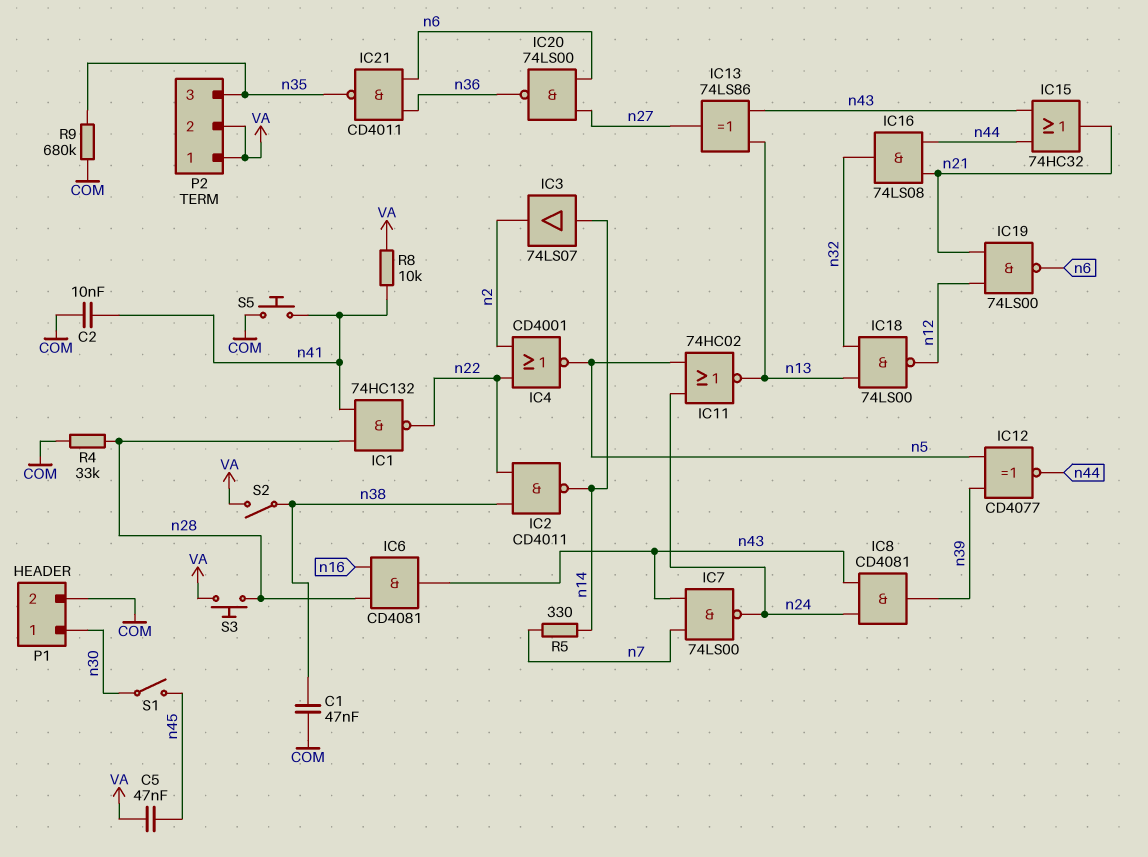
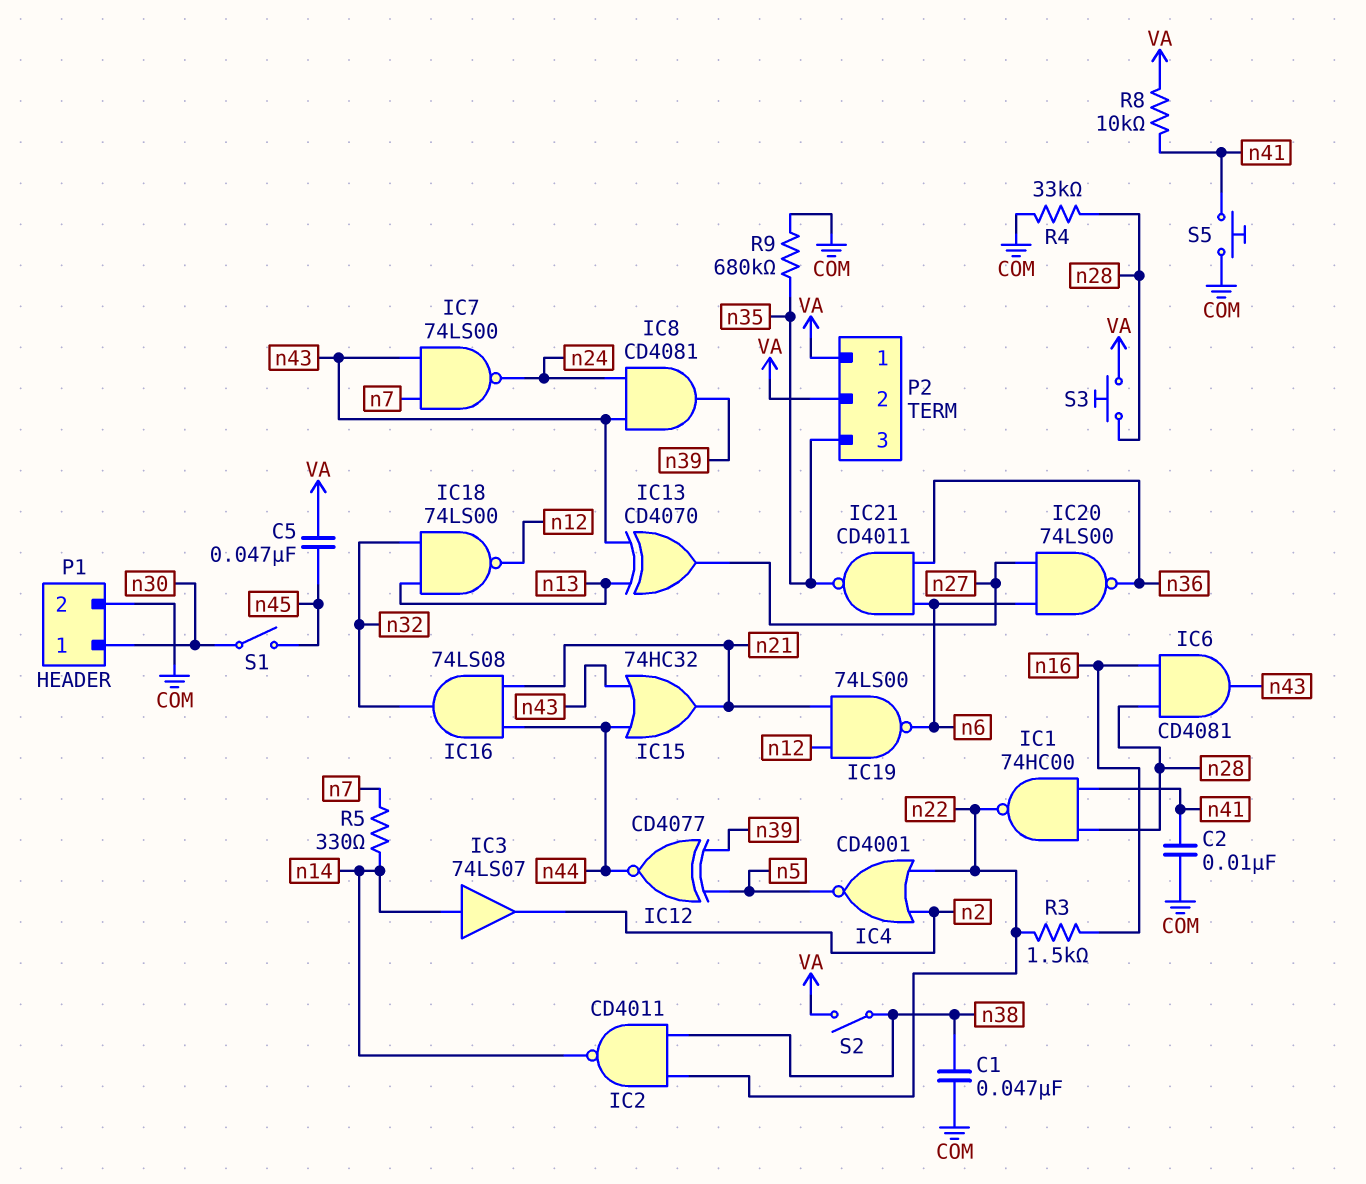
IC1: NAND 74HC132 (in n28, in n41, out n22) -> NAND 74HC00 (in n28, in n41, out n22)
IC11: NOR 74HC02 (in n5, in n24, out n13) -> none
IC13: XOR 74LS86 (in n13, in n43, out n27) -> XOR CD4070 (in n13, in n43, out n27)
R3: none -> 1.5k (n16, n22)

